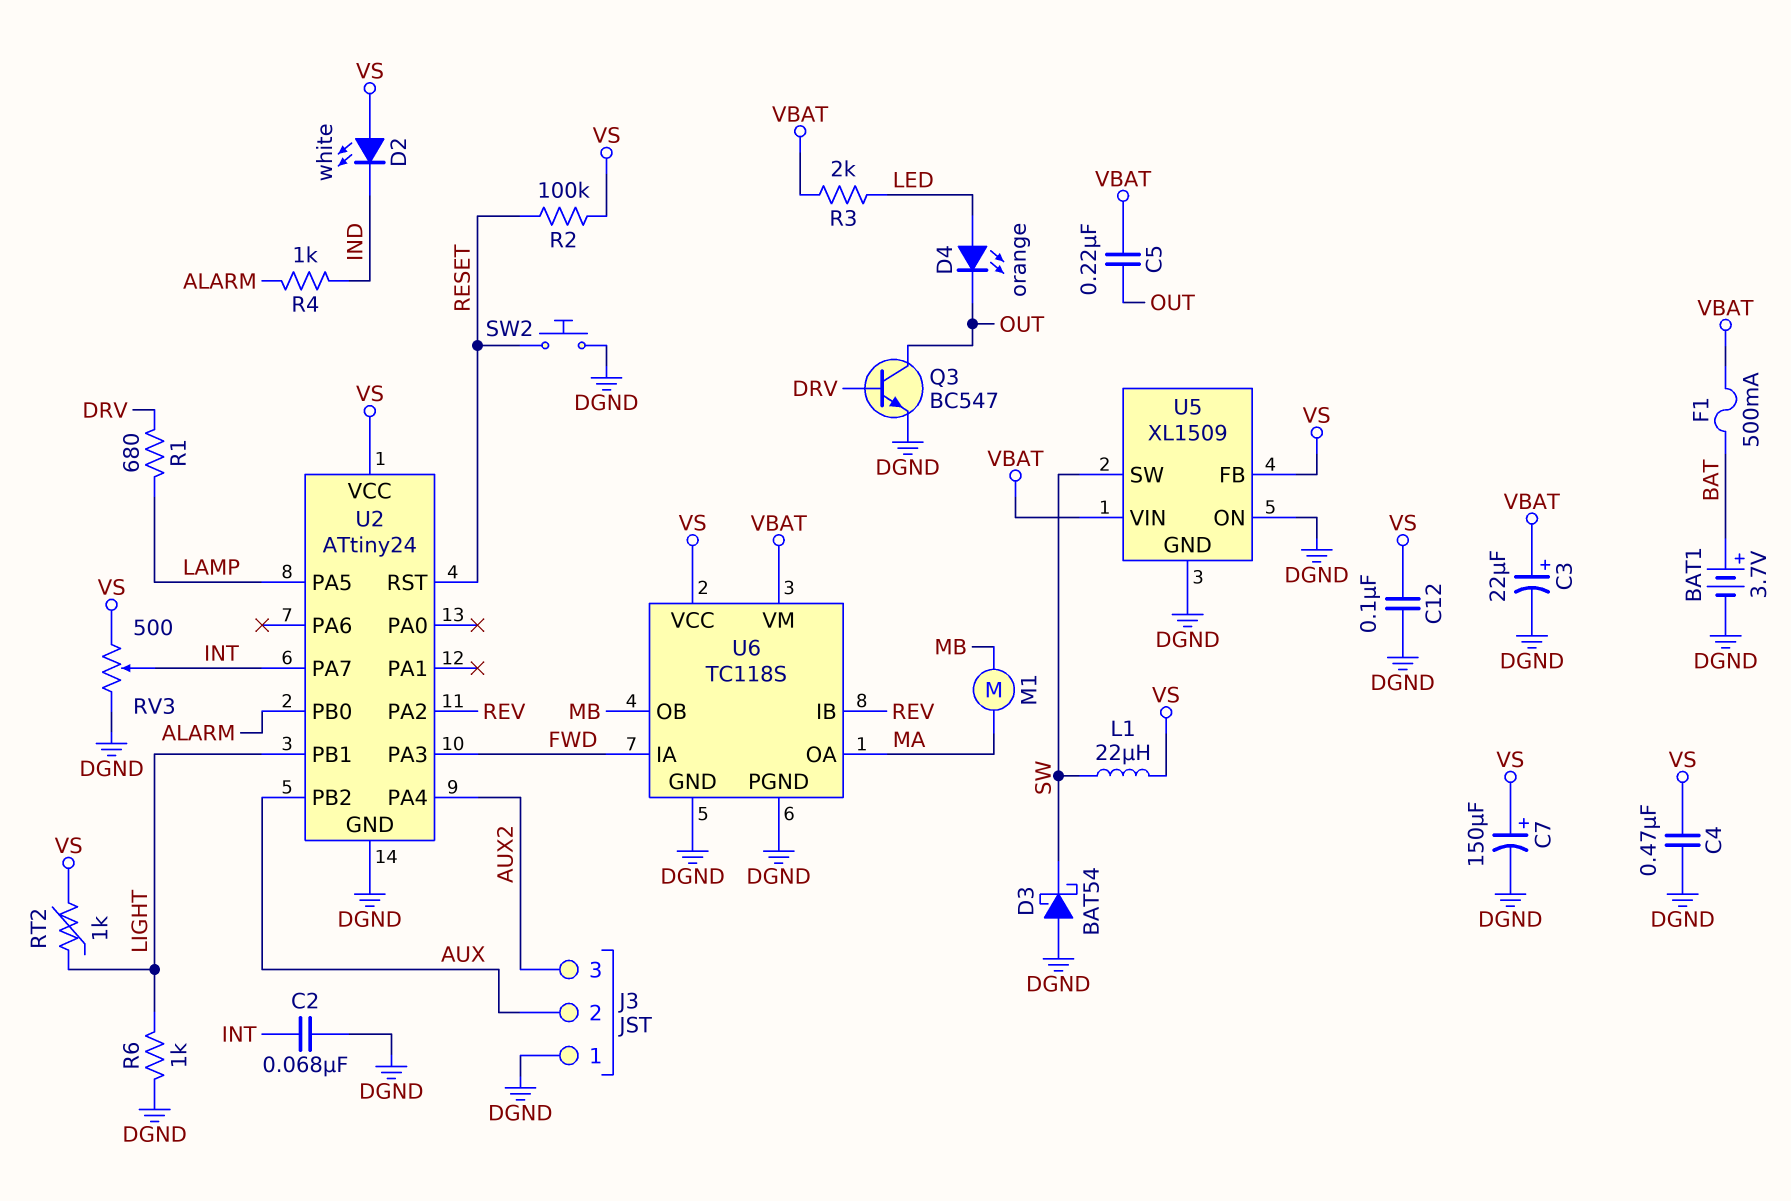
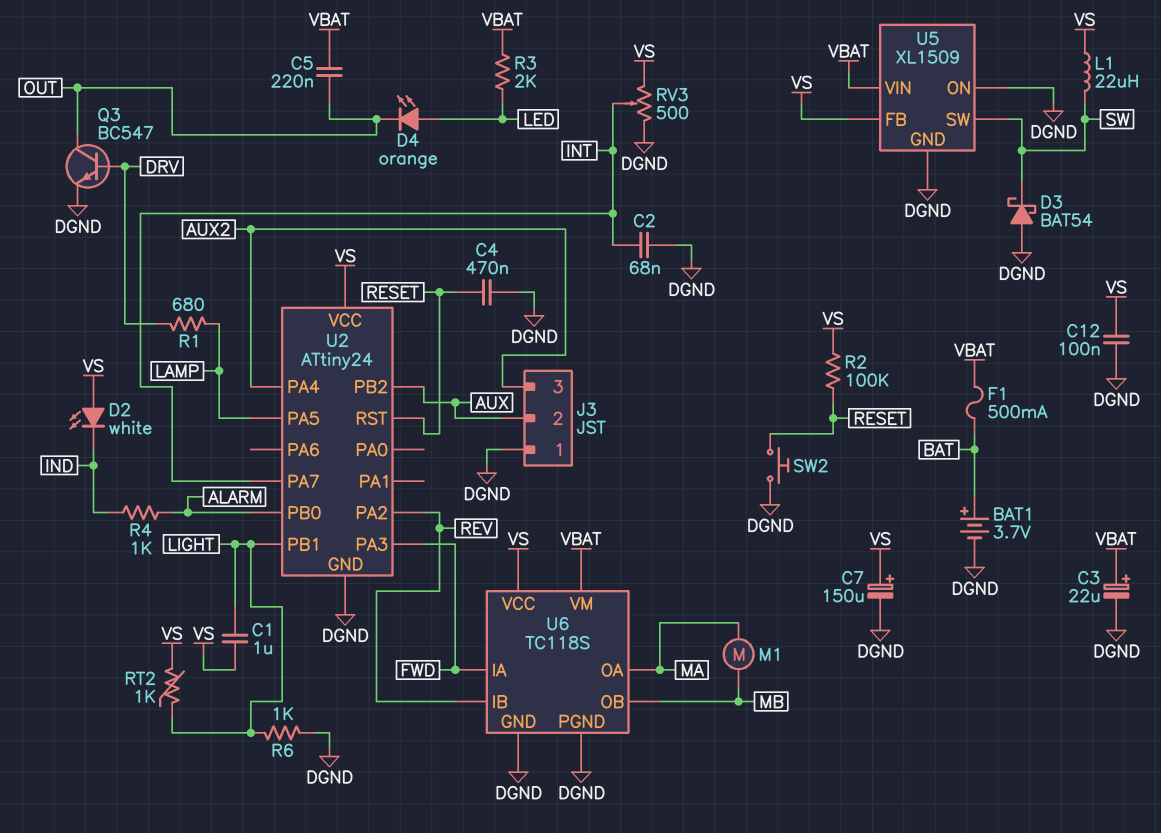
C1: none -> 1uF (LIGHT, VS)
C4: 470nF (DGND, VS) -> 470nF (DGND, RESET)

